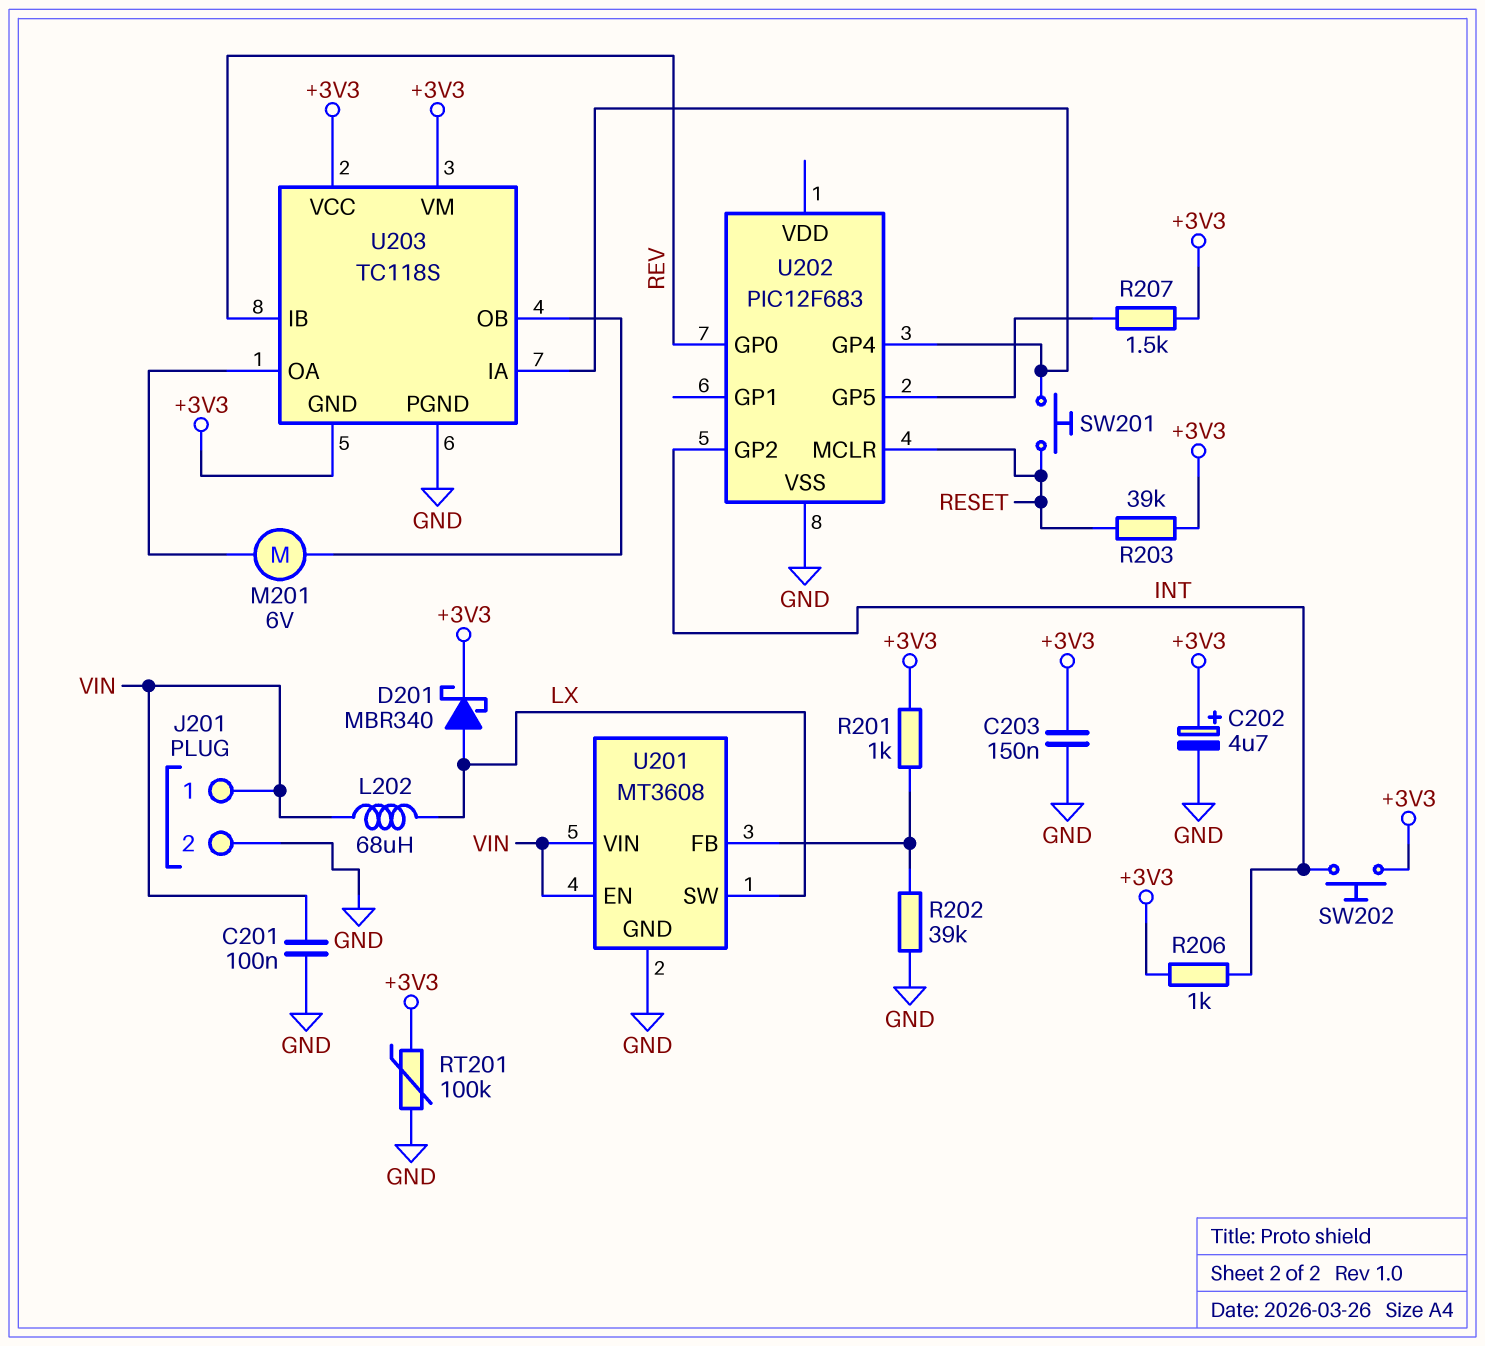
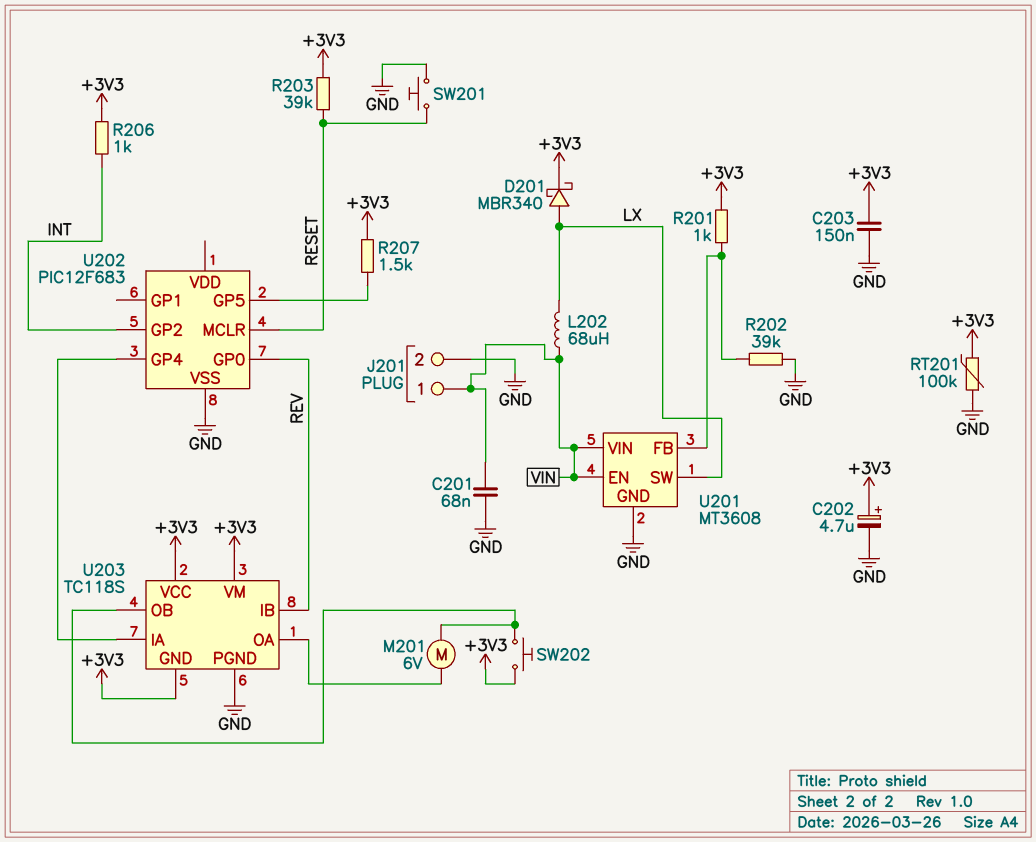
C201: 100nF (GND, VIN) -> 68nF (GND, VIN)
SW201: button (RESET, U202/GP4) -> button (GND, RESET)
SW202: button (+3V3, INT) -> button (+3V3, U203/OB)

